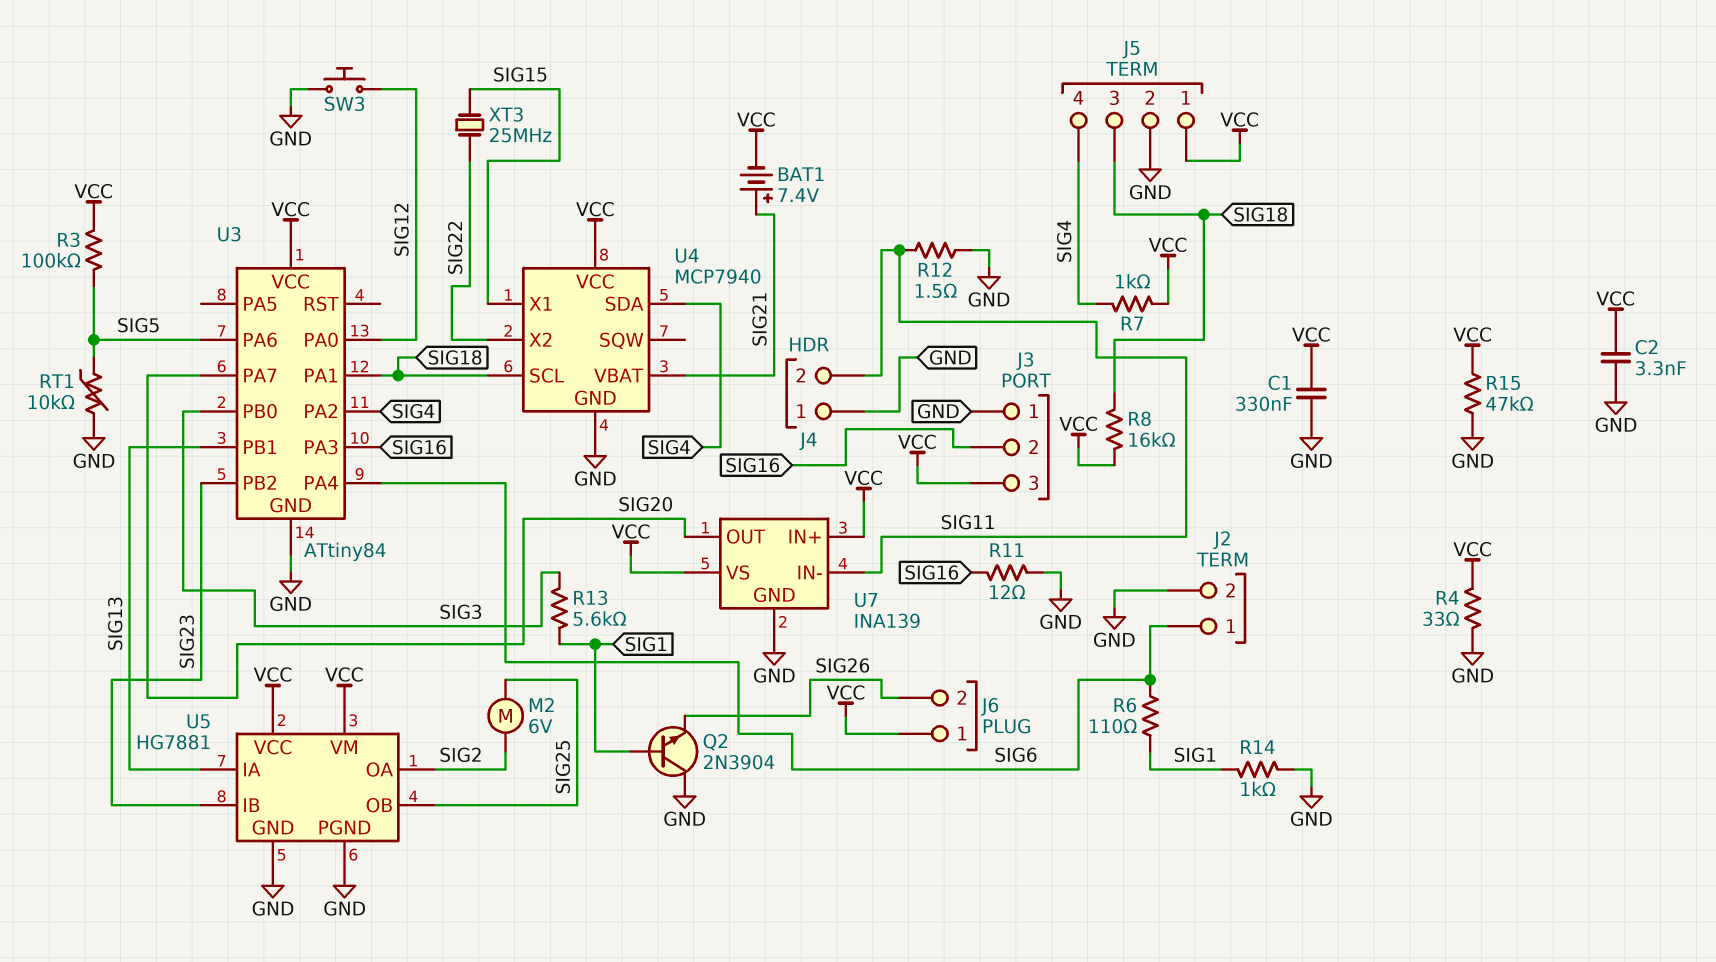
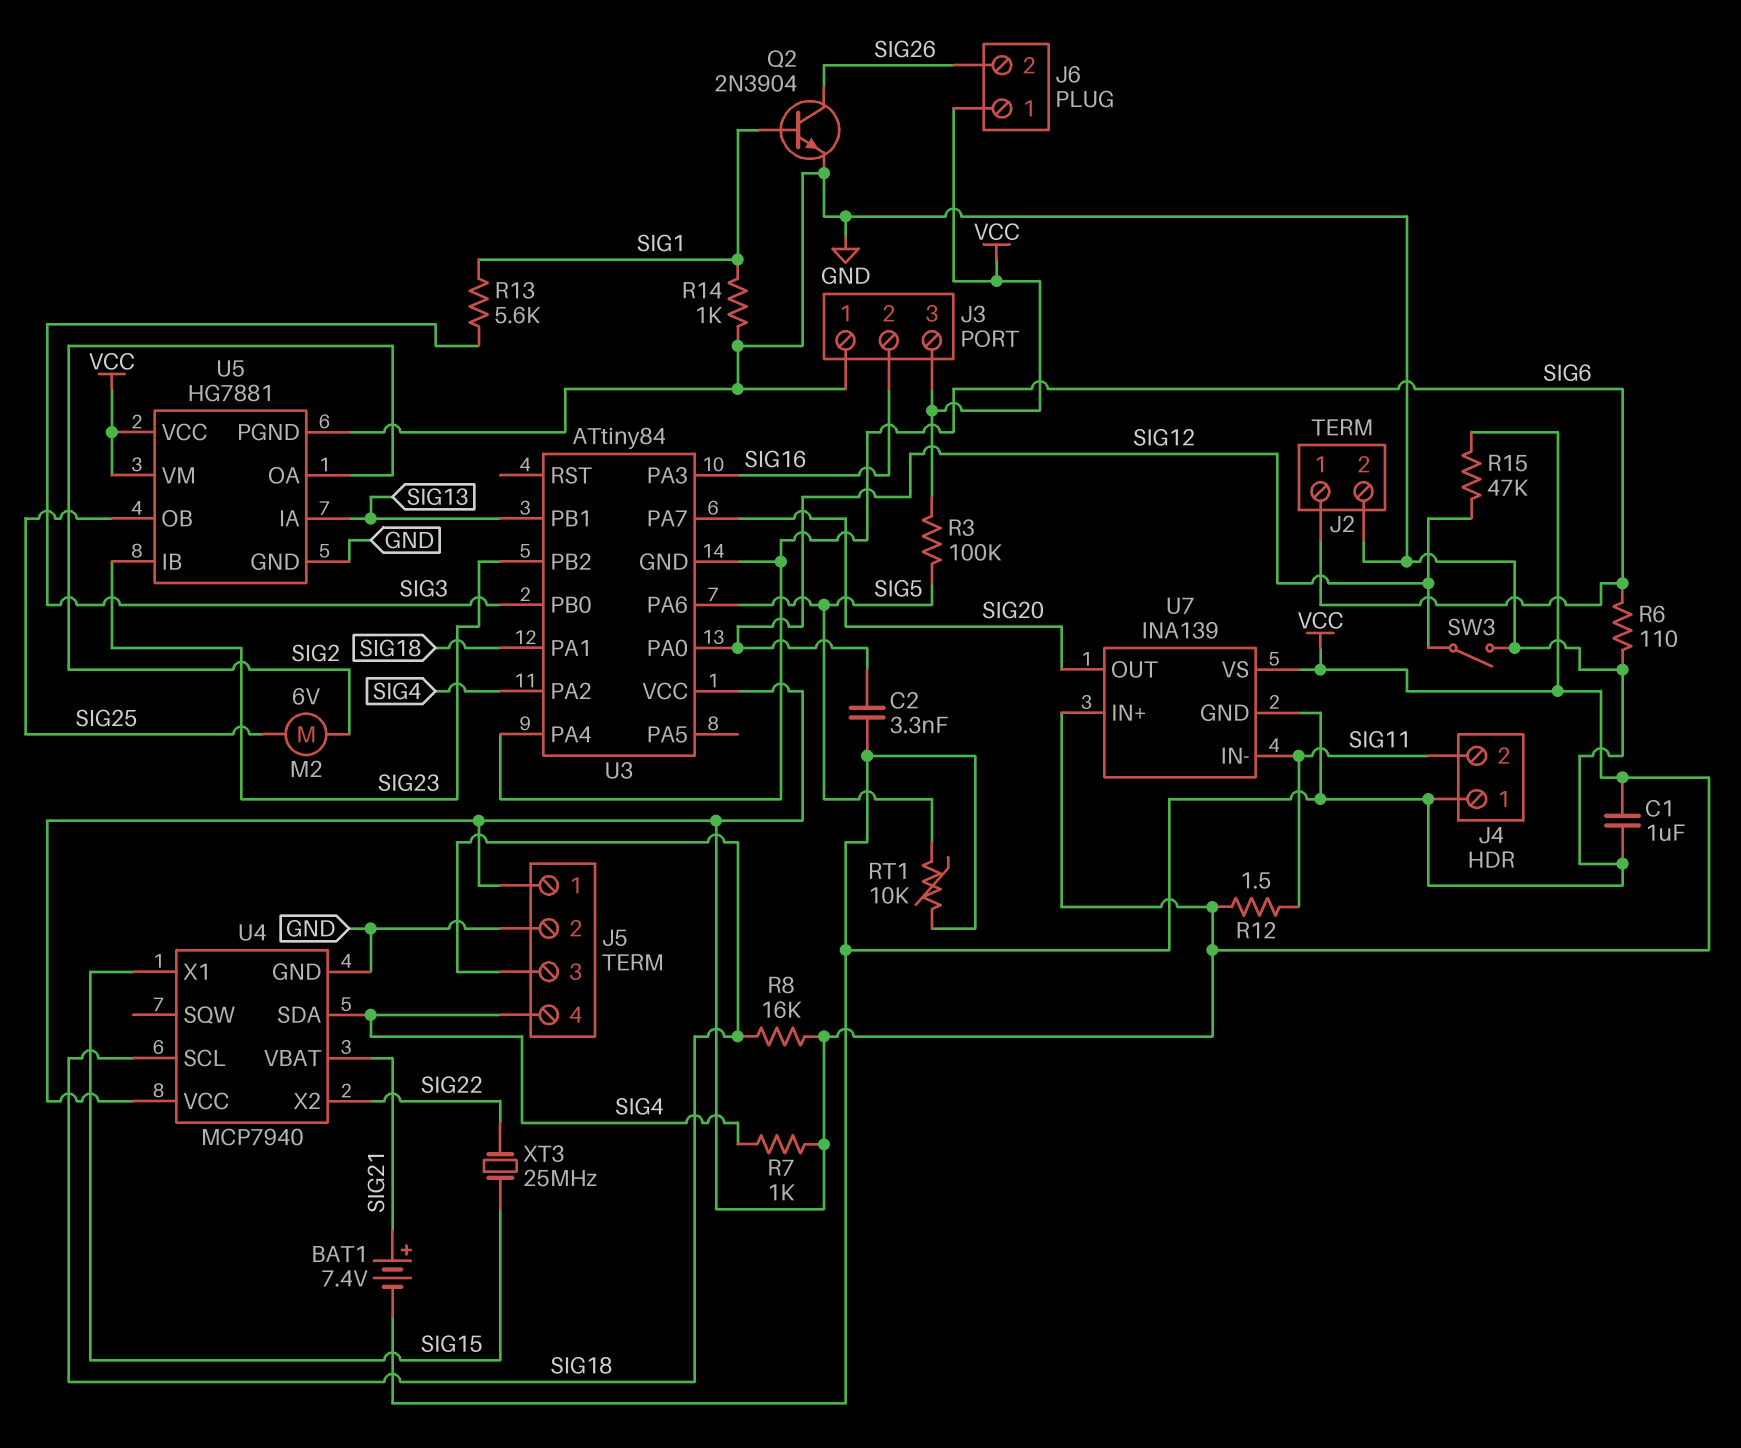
BAT1: 7.4V (plus SIG21, minus VCC) -> 7.4V (plus SIG21, minus GND)
C1: 330nF (GND, VCC) -> 1uF (GND, VCC)
C2: 3.3nF (GND, VCC) -> 3.3nF (GND, SIG12)
Q2: NPN 2N3904 (B SIG1, C GND, E SIG26) -> NPN 2N3904 (B SIG1, C SIG26, E GND)
R4: 33 (GND, VCC) -> none
R6: 110 (SIG1, SIG6) -> 110 (GND, SIG6)
R11: 12 (GND, SIG16) -> none
R12: 1.5 (GND, SIG11) -> 1.5 (SIG11, VCC)
R15: 47k (GND, VCC) -> 47k (SIG12, VCC)
SW3: button (GND, SIG12) -> switch (GND, SIG12)
U3 pin GND: GND -> SIG6

